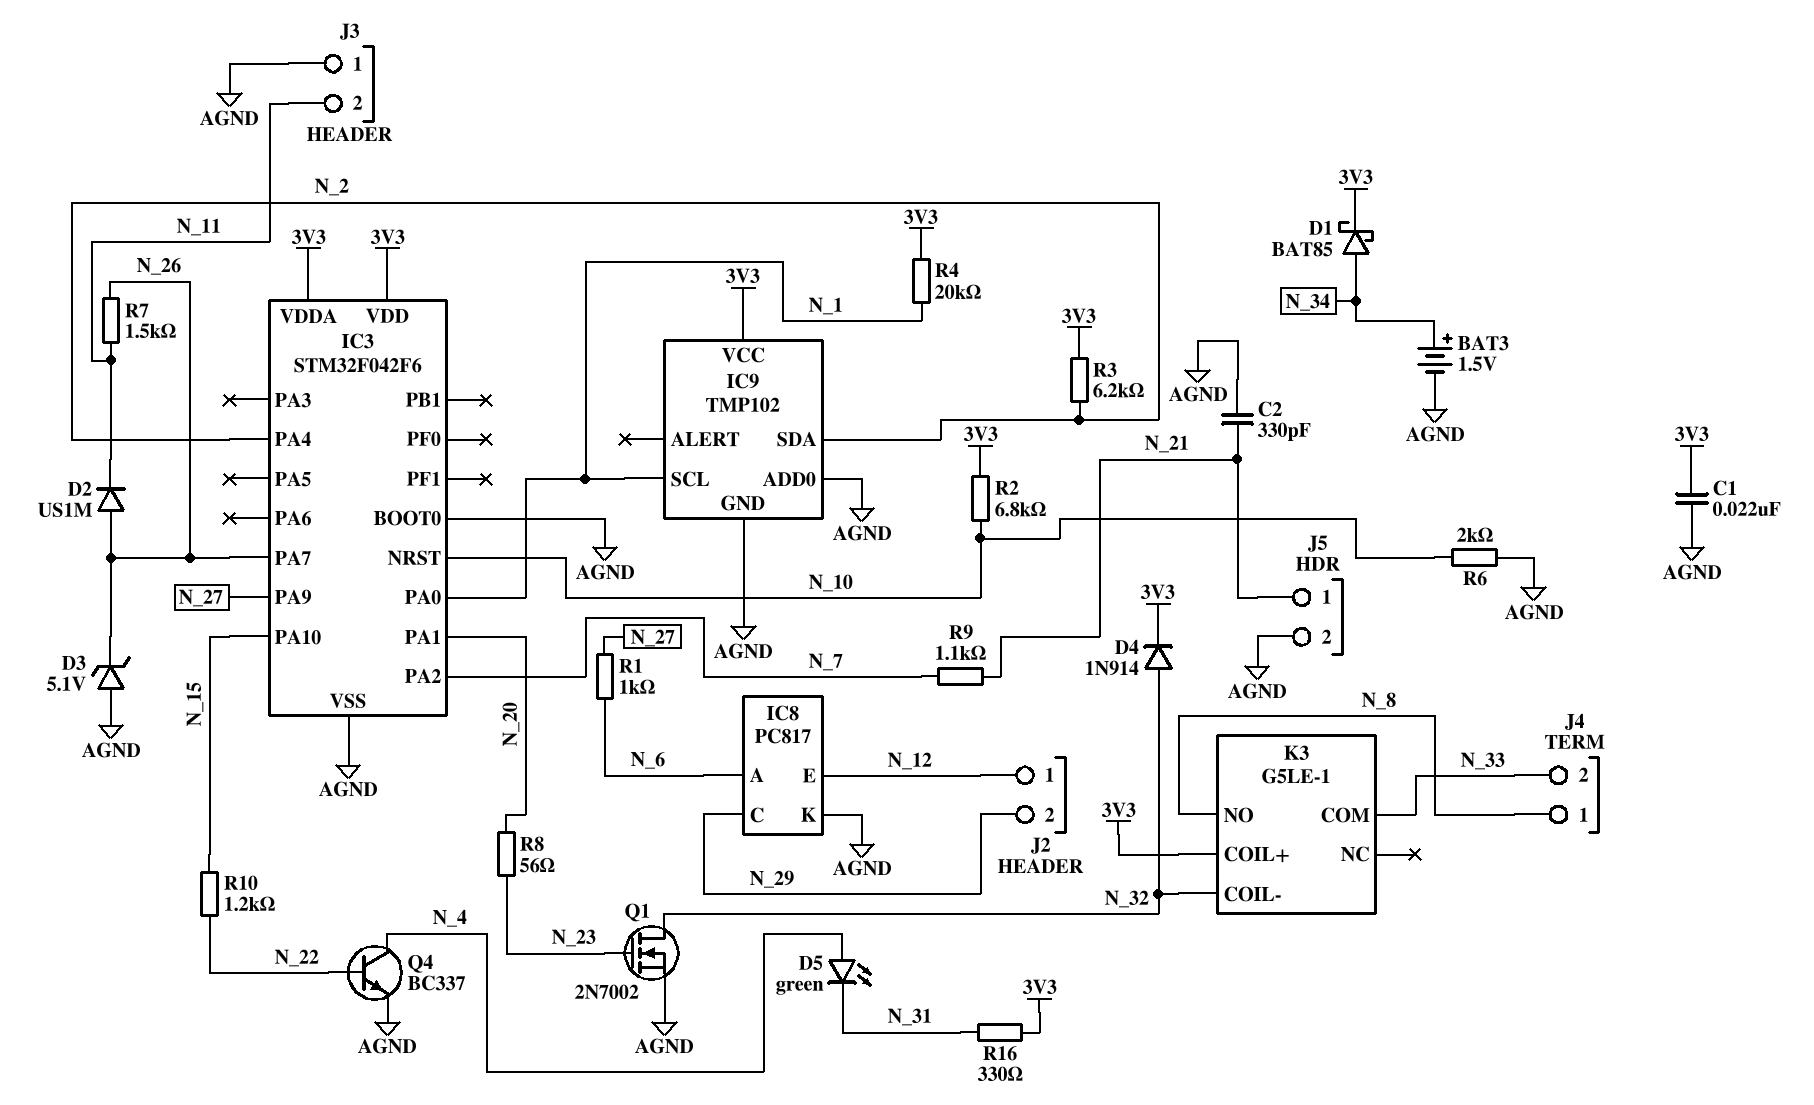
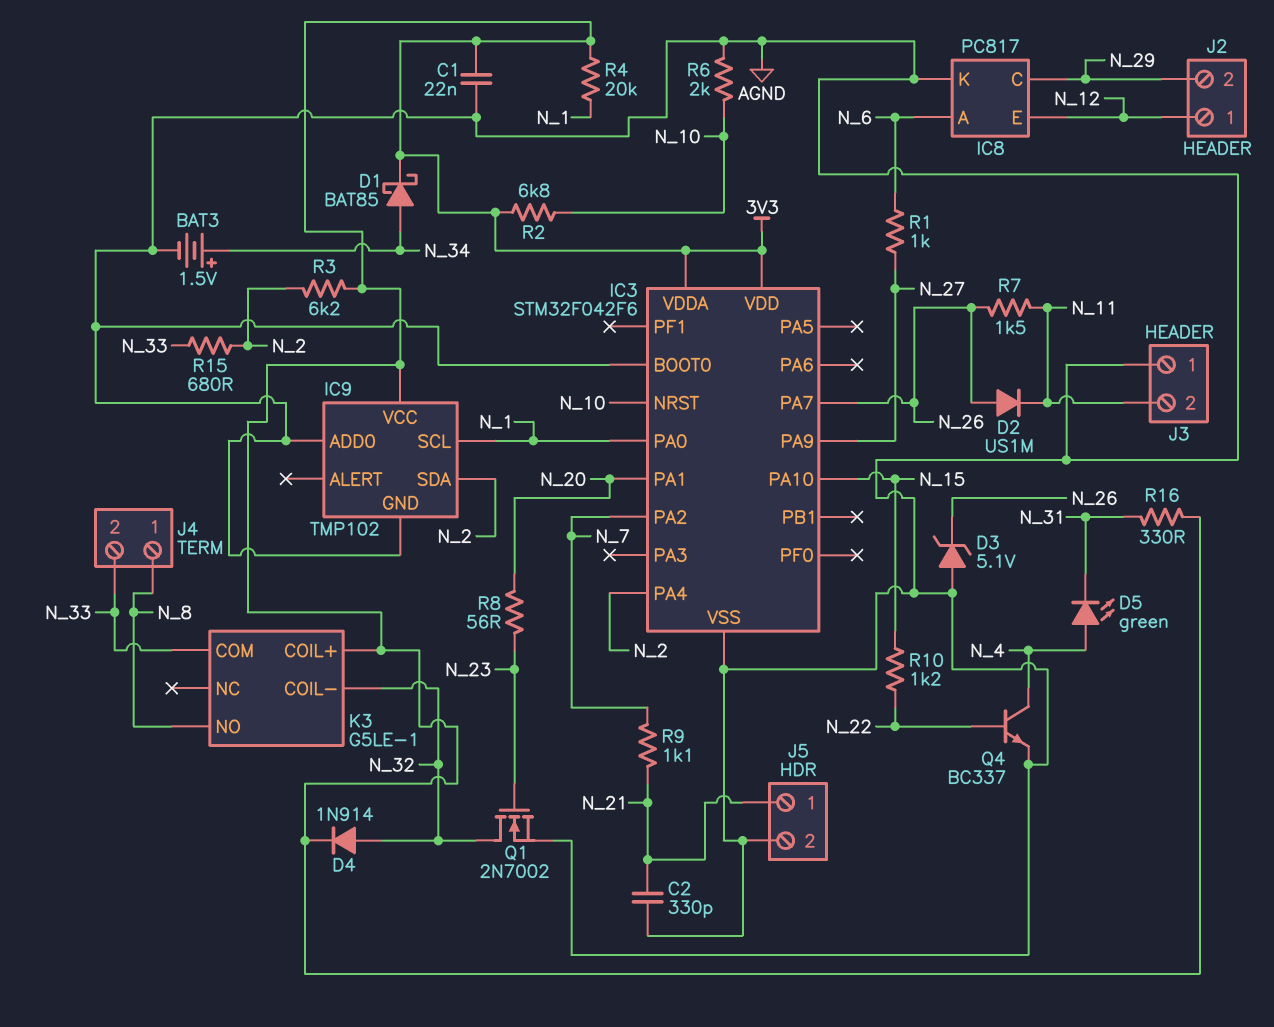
R15: none -> 680 (N_2, N_33)

